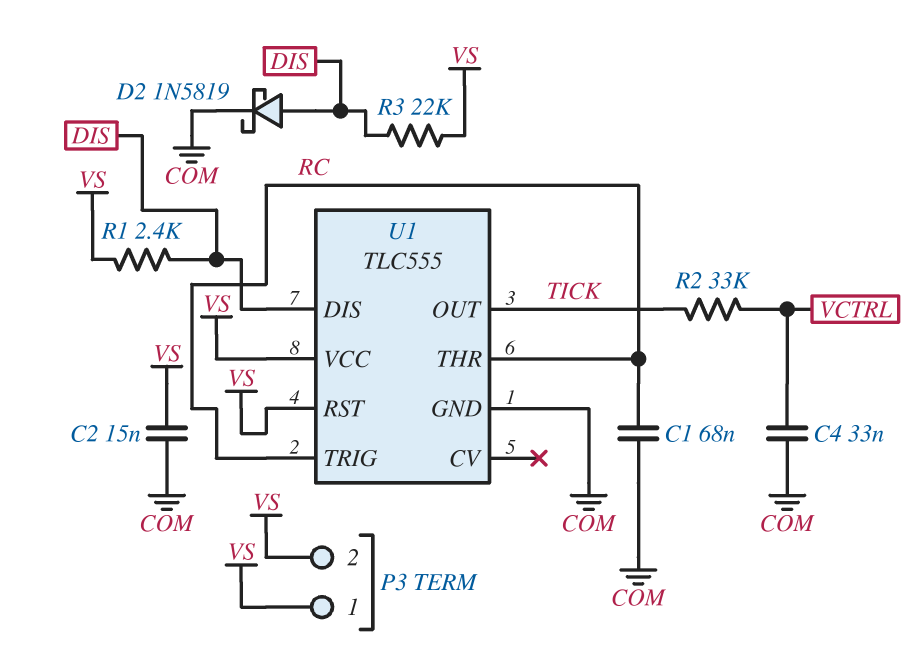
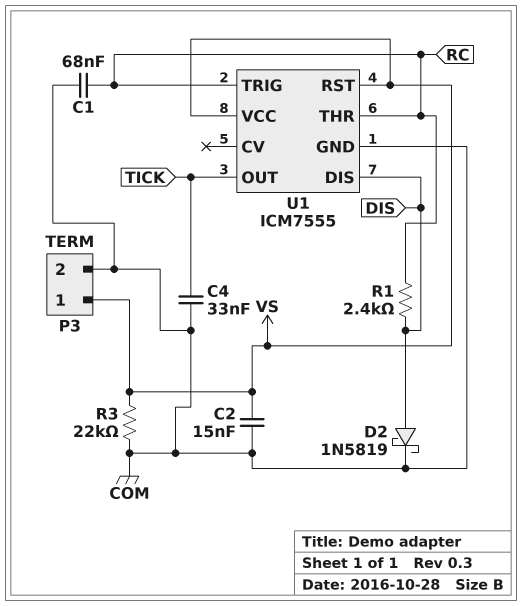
C4: 33nF (COM, VCTRL) -> 33nF (COM, TICK)
P3 pin 2: VS -> COM
R1: 2.4k (DIS, VS) -> 2.4k (DIS, RC)
R2: 33k (TICK, VCTRL) -> none
R3: 22k (DIS, VS) -> 22k (COM, VS)
U1: TLC555 -> ICM7555

